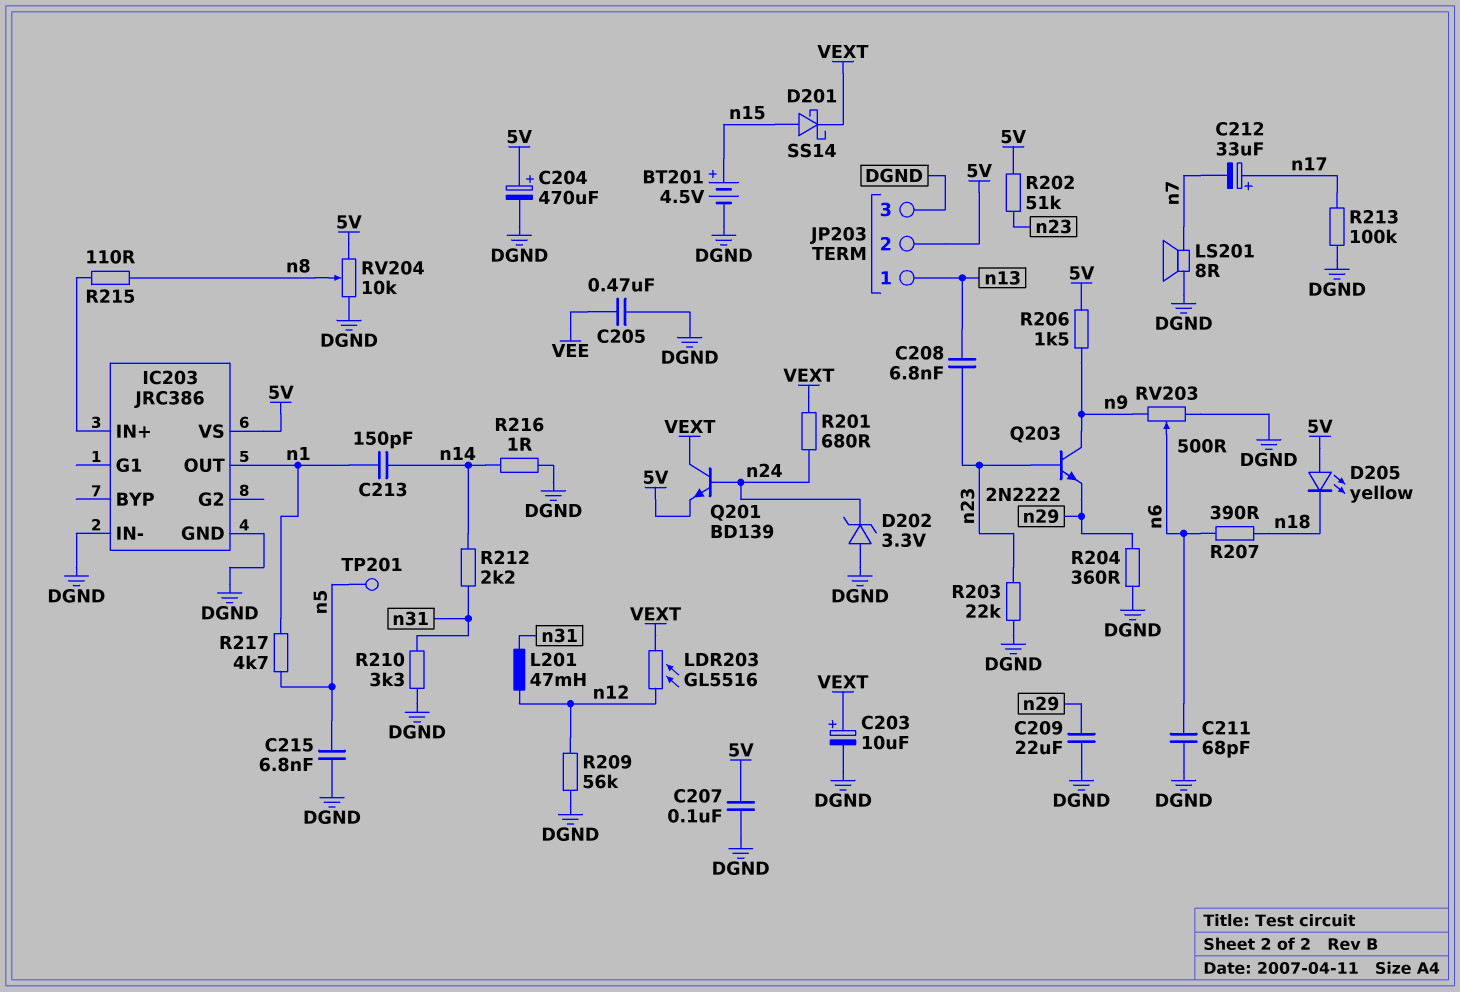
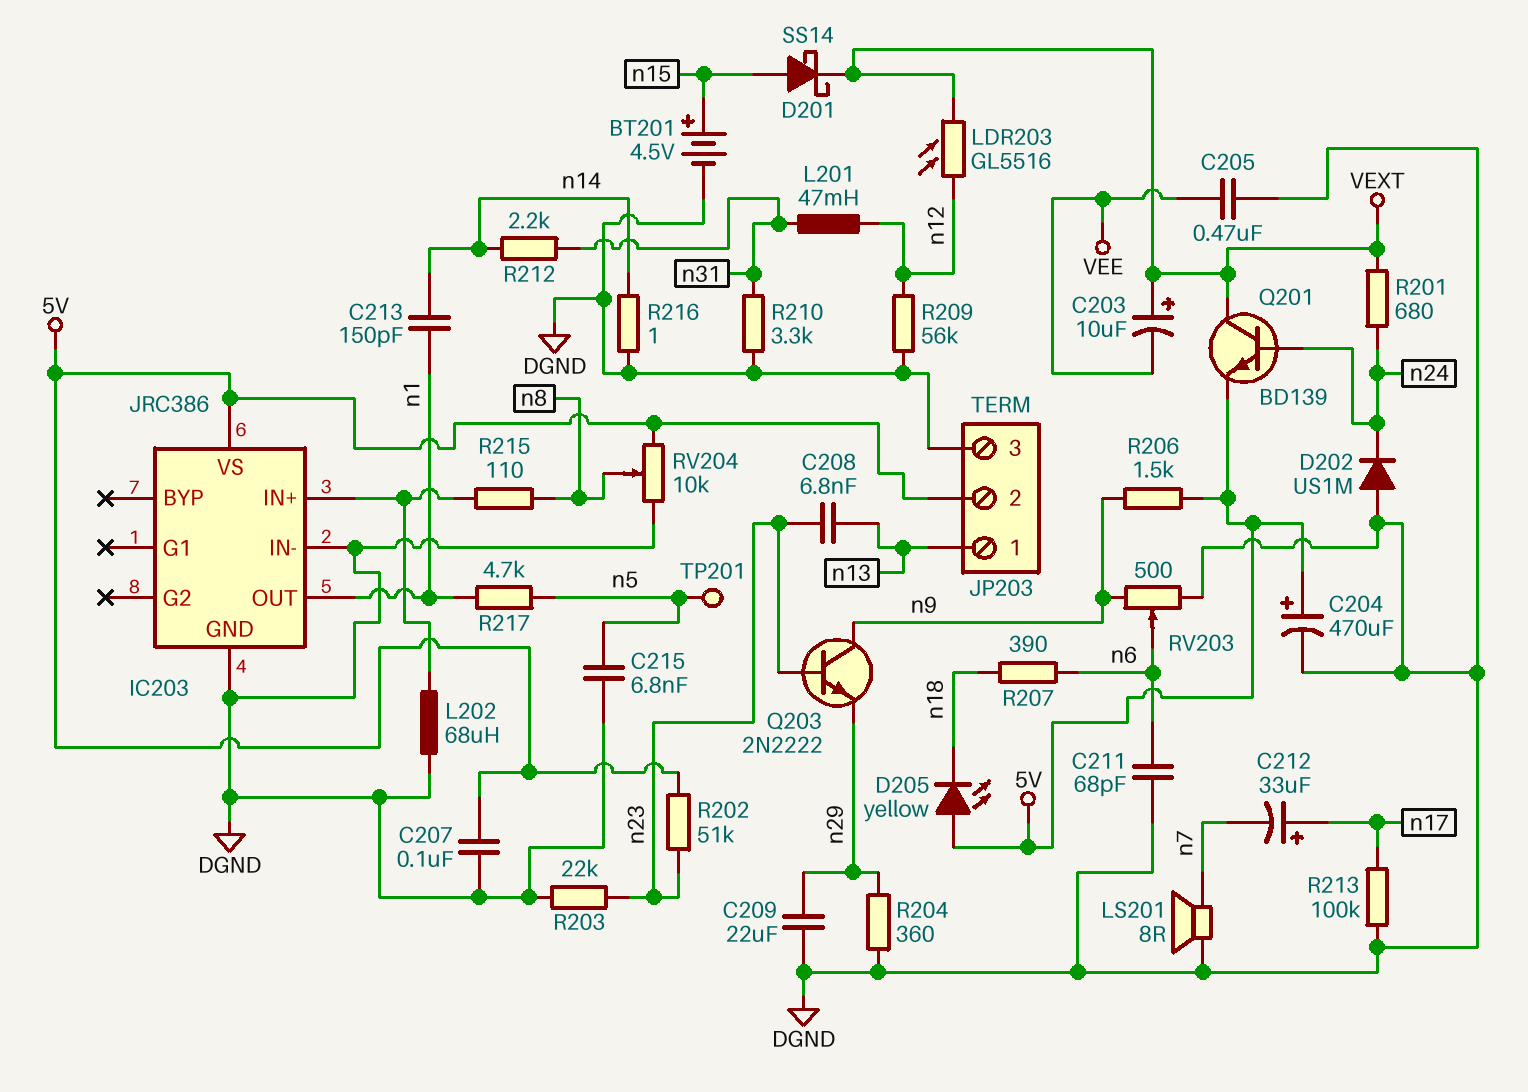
C203: 10uF (plus VEXT, minus DGND) -> 10uF (plus VEXT, minus VEE)
D202: zener 3.3V (A DGND, K n24) -> diode US1M (A DGND, K n24)
L202: none -> 68uH (DGND, IC203/IN+)

